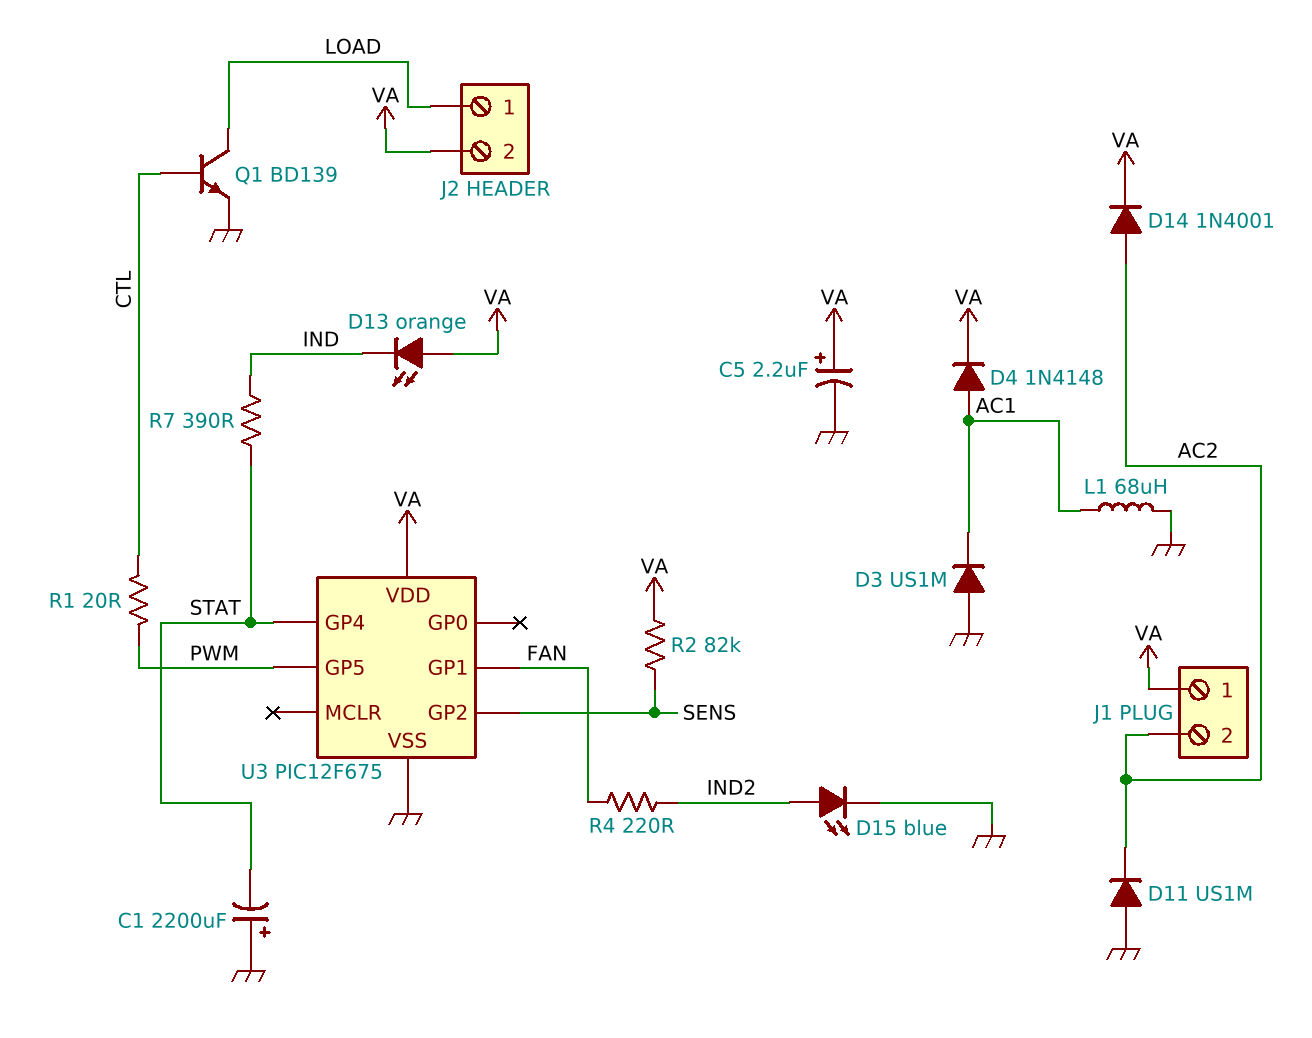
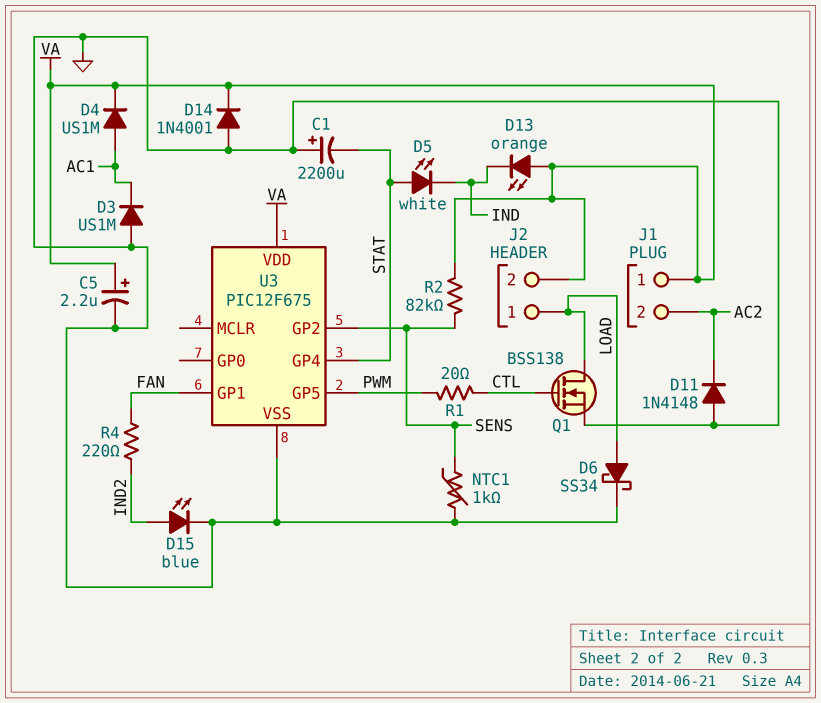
D4: diode 1N4148 (A AC1, K VA) -> diode US1M (A AC1, K VA)
D5: none -> LED white (A STAT, K IND)
D6: none -> schottky SS34 (A LOAD, K GND)
D11: diode US1M (A GND, K AC2) -> diode 1N4148 (A GND, K AC2)
D14: diode 1N4001 (A AC2, K VA) -> diode 1N4001 (A GND, K VA)
L1: 68uH (AC1, GND) -> none
NTC1: none -> 1k (GND, SENS)
Q1: NPN BD139 (B CTL, C LOAD, E GND) -> NMOS BSS138 (G CTL, D LOAD, S GND)
R7: 390 (IND, STAT) -> none

